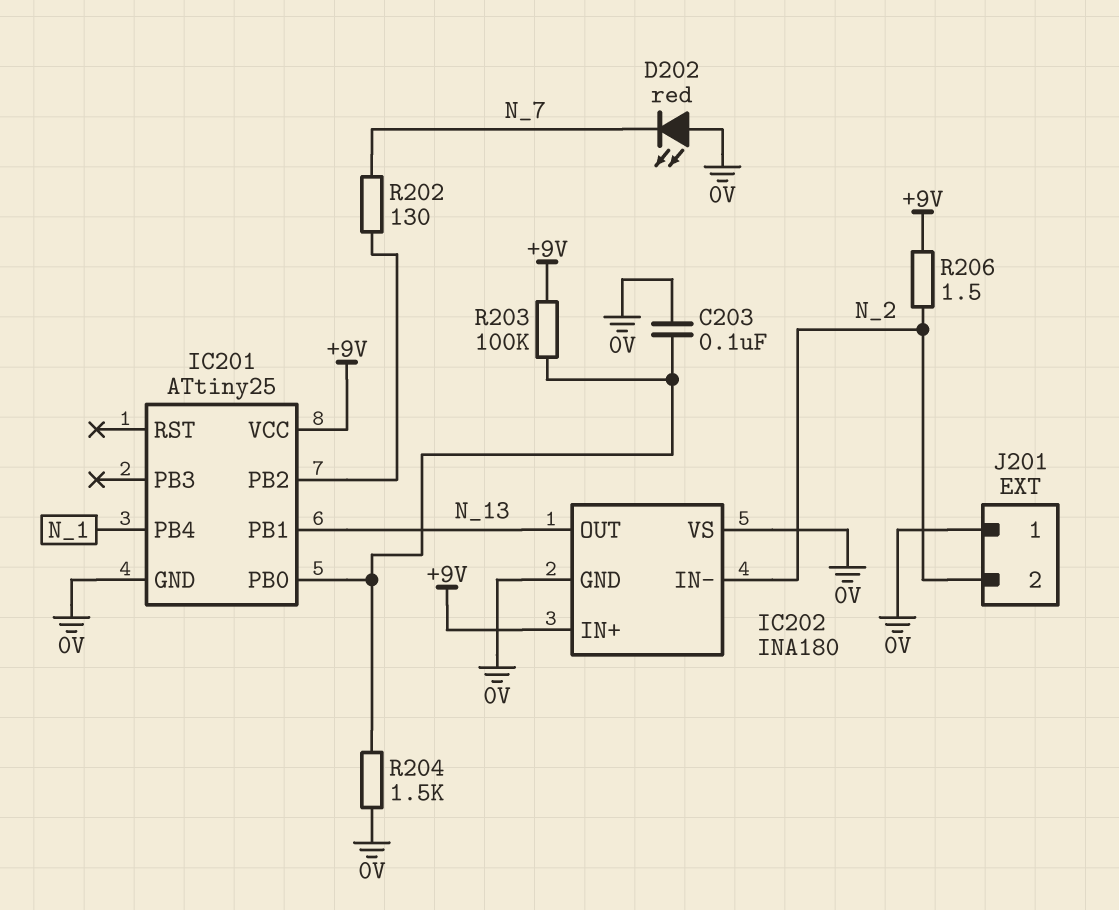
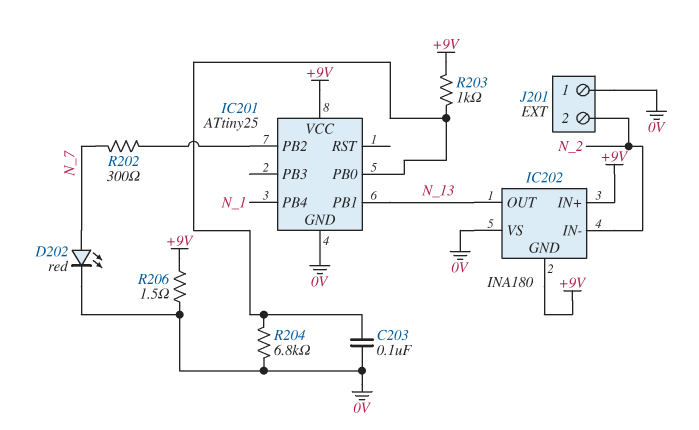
D202: LED red (A 0V, K N_7) -> LED red (A N_7, K 0V)
IC202 pin GND: 0V -> +9V
R202: 130 (IC201/PB2, N_7) -> 300 (IC201/PB2, N_7)
R203: 100k (+9V, IC201/PB0) -> 1k (+9V, IC201/PB0)
R204: 1.5k (0V, IC201/PB0) -> 6.8k (0V, IC201/PB0)
R206: 1.5 (+9V, N_2) -> 1.5 (+9V, 0V)

